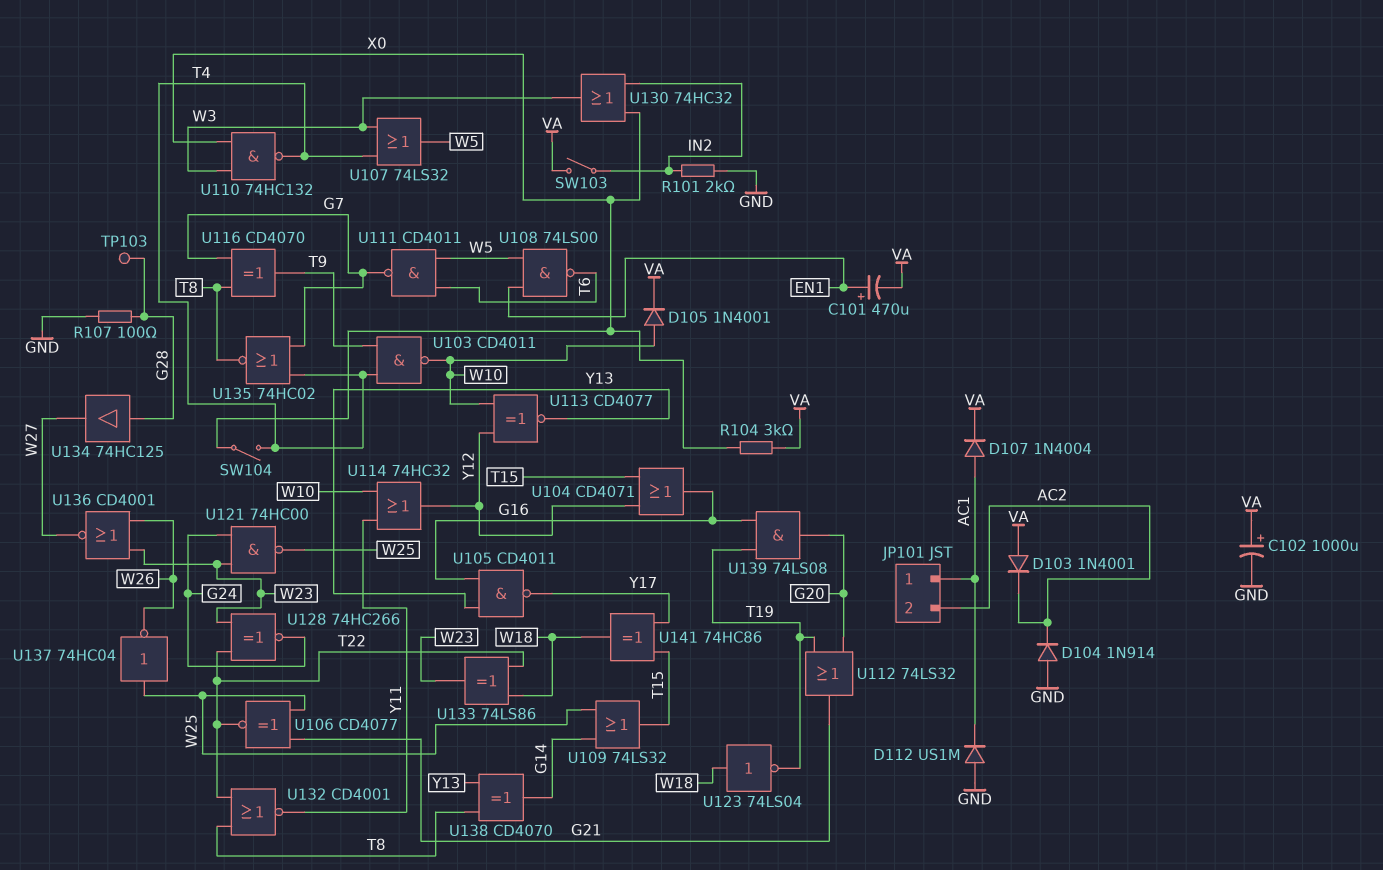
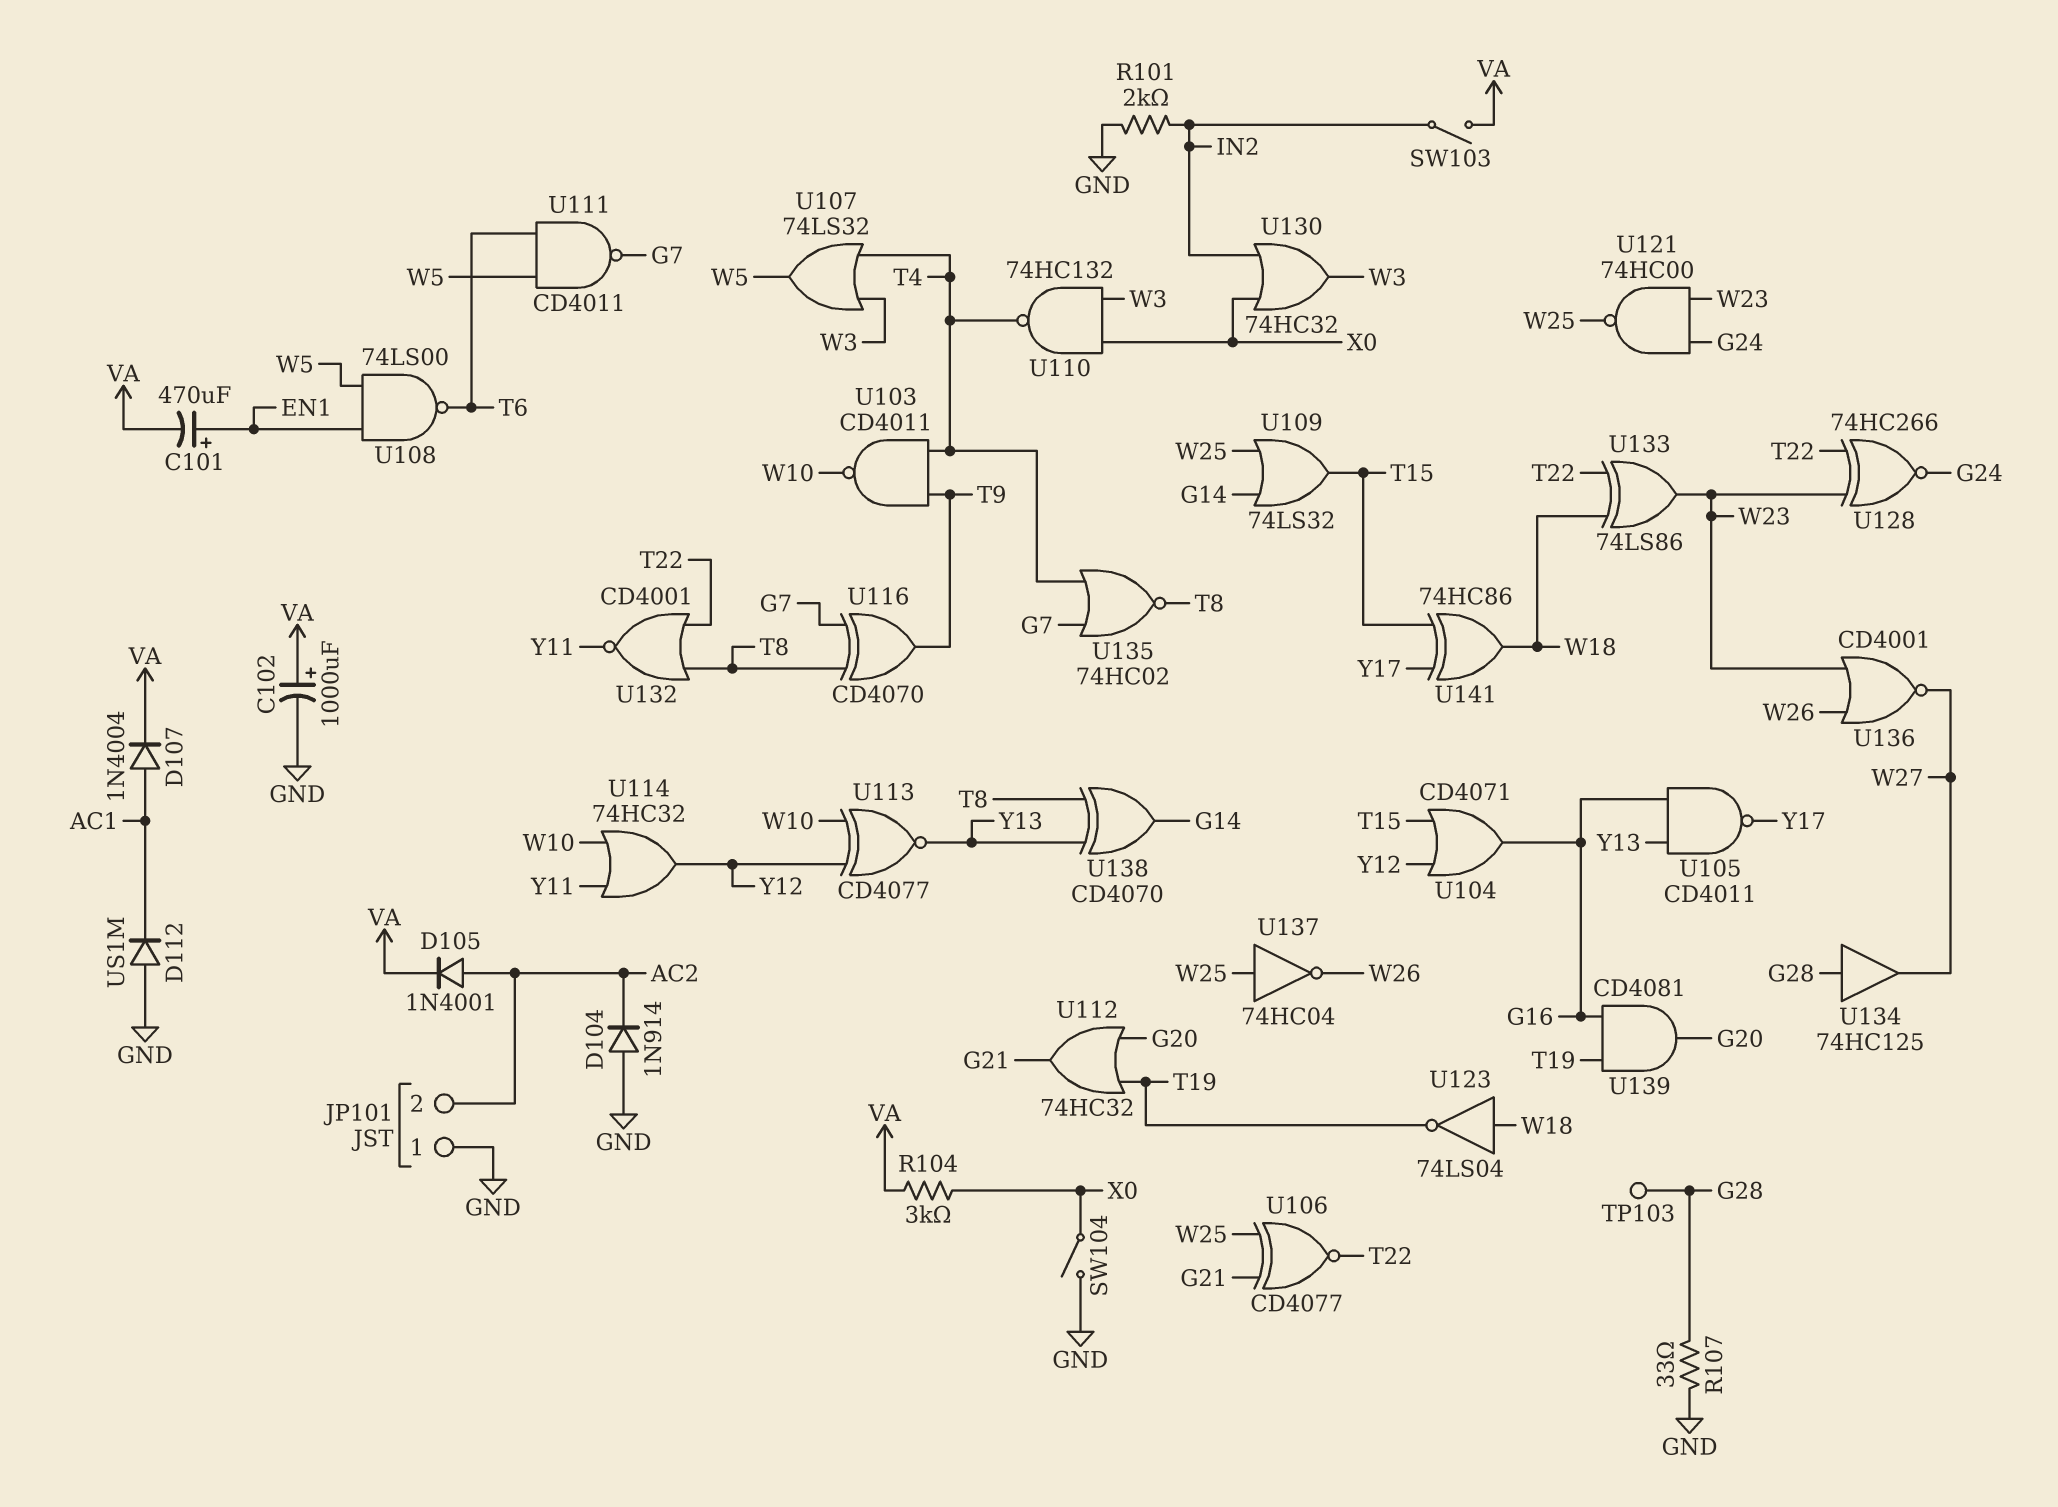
D103: diode 1N4001 (A VA, K AC2) -> none
D105: diode 1N4001 (A W10, K VA) -> diode 1N4001 (A AC2, K VA)
JP101 pin 1: AC1 -> GND
R107: 100 (G28, GND) -> 33 (G28, GND)
SW104: switch (T4, X0) -> switch (GND, X0)
U112: OR 74LS32 (in G20, in T19, out G21) -> OR 74HC32 (in G20, in T19, out G21)
U139: AND 74LS08 (in G16, in T19, out G20) -> AND CD4081 (in G16, in T19, out G20)

